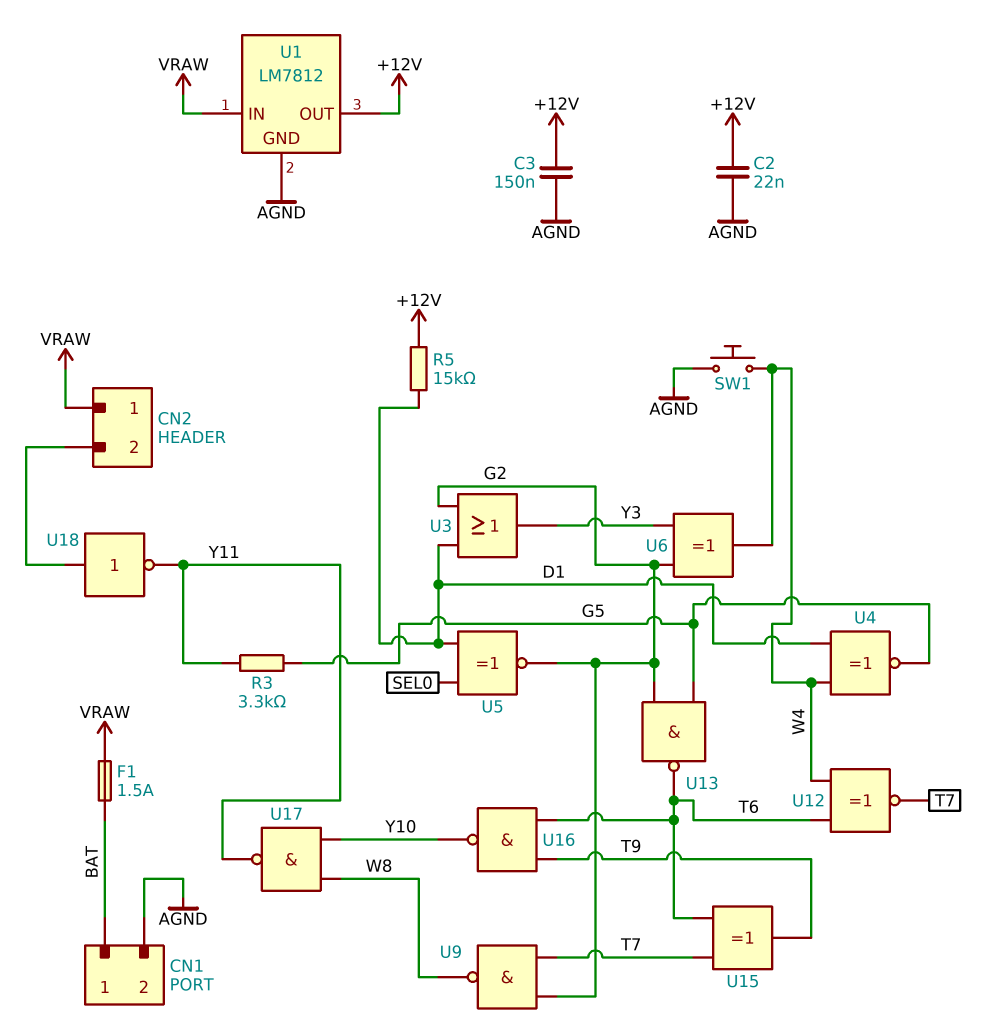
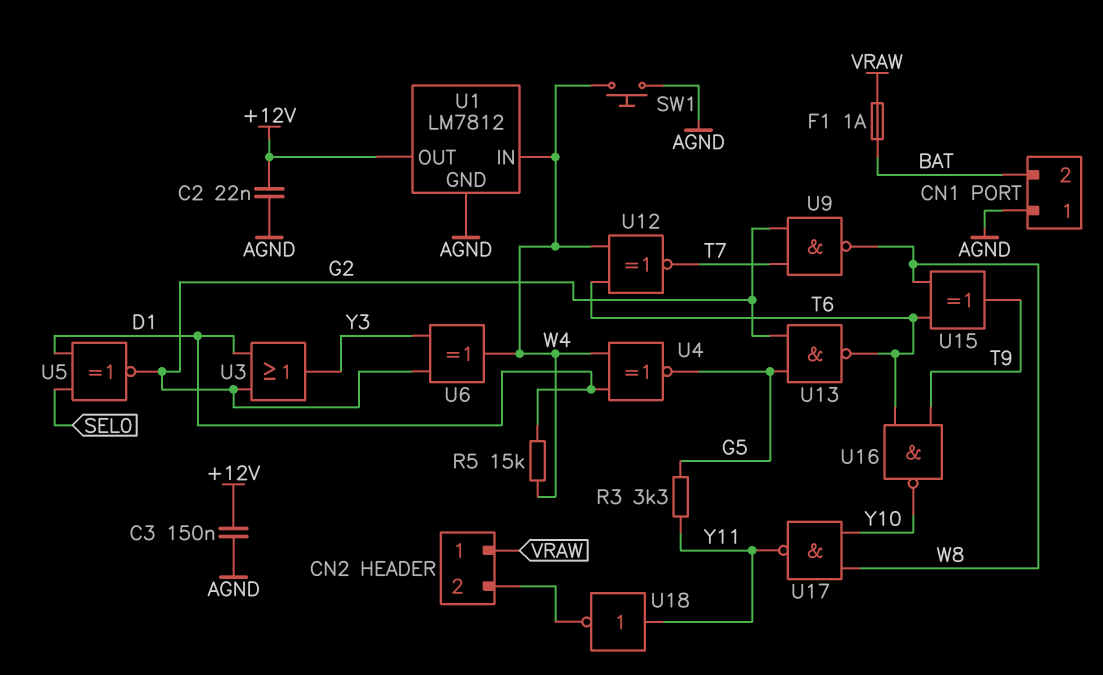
CN1 pin 1: BAT -> AGND
CN1 pin 2: AGND -> BAT
F1: 1.5A (BAT, VRAW) -> 1A (BAT, VRAW)
R5: 15k (+12V, D1) -> 15k (D1, W4)
U1 pin IN: VRAW -> W4
U15: XOR (in T6, in T7, out T9) -> XOR (in T6, in W8, out T9)
U18: NOT (in CN2/2, out Y11) -> NOT (in Y11, out CN2/2)

